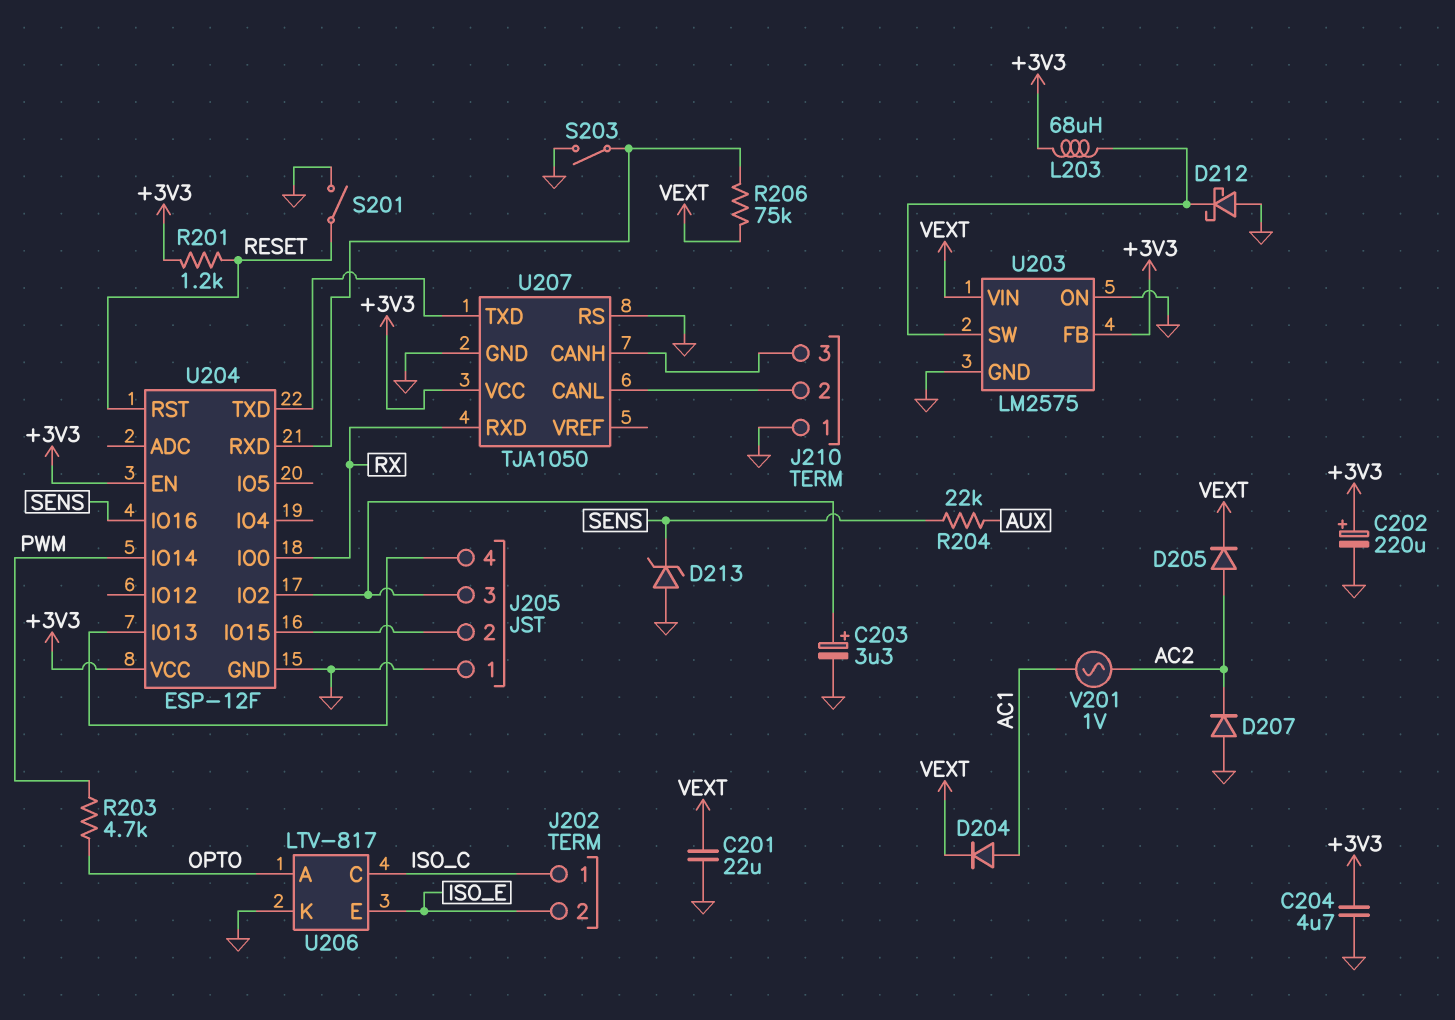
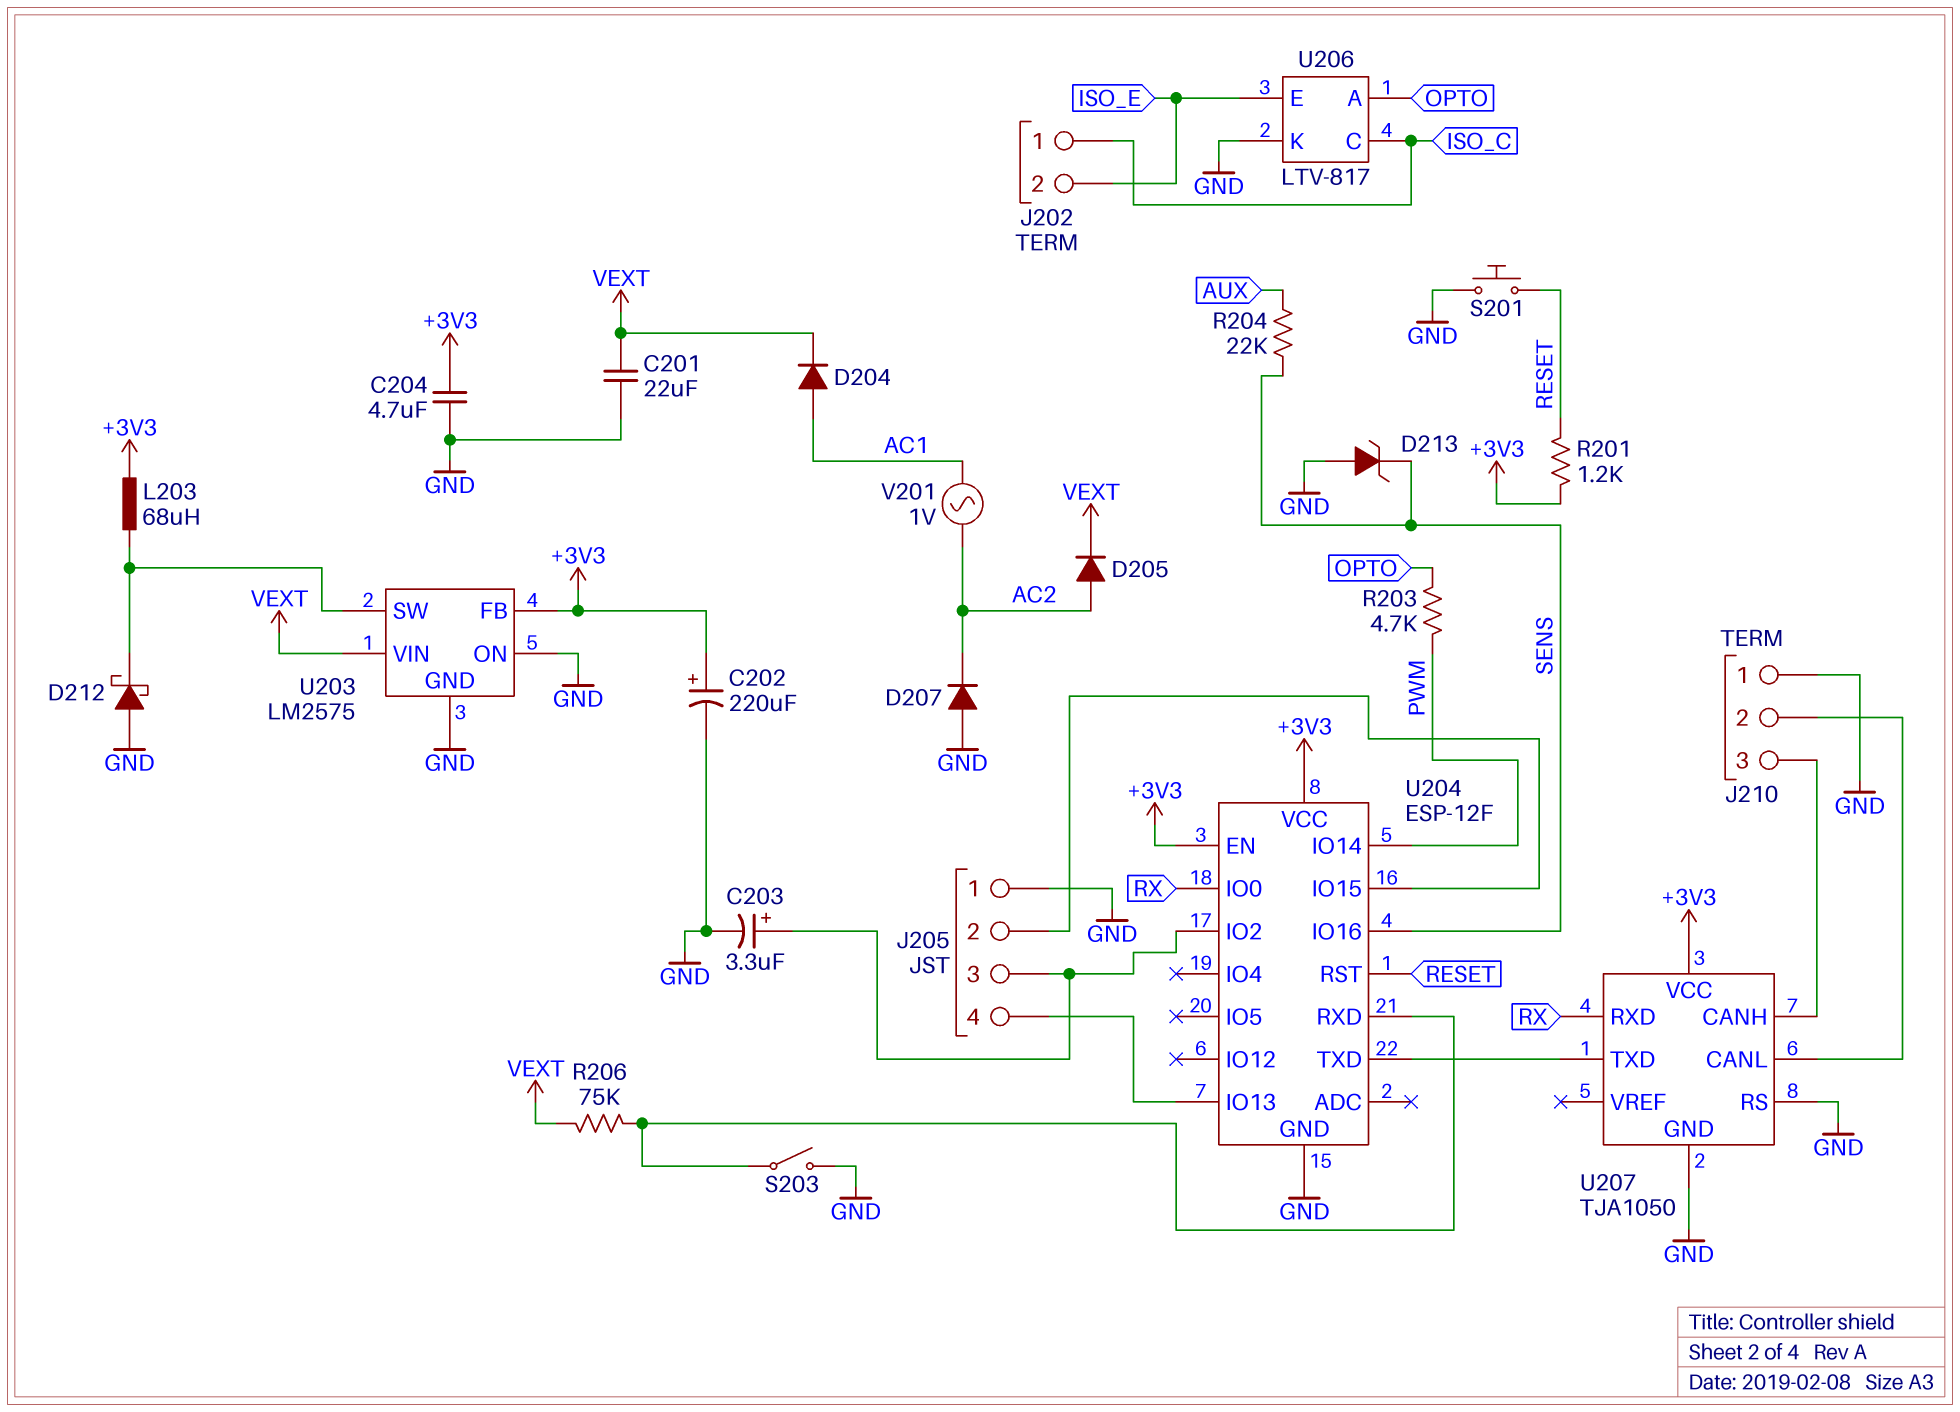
S201: switch (GND, RESET) -> button (GND, RESET)

